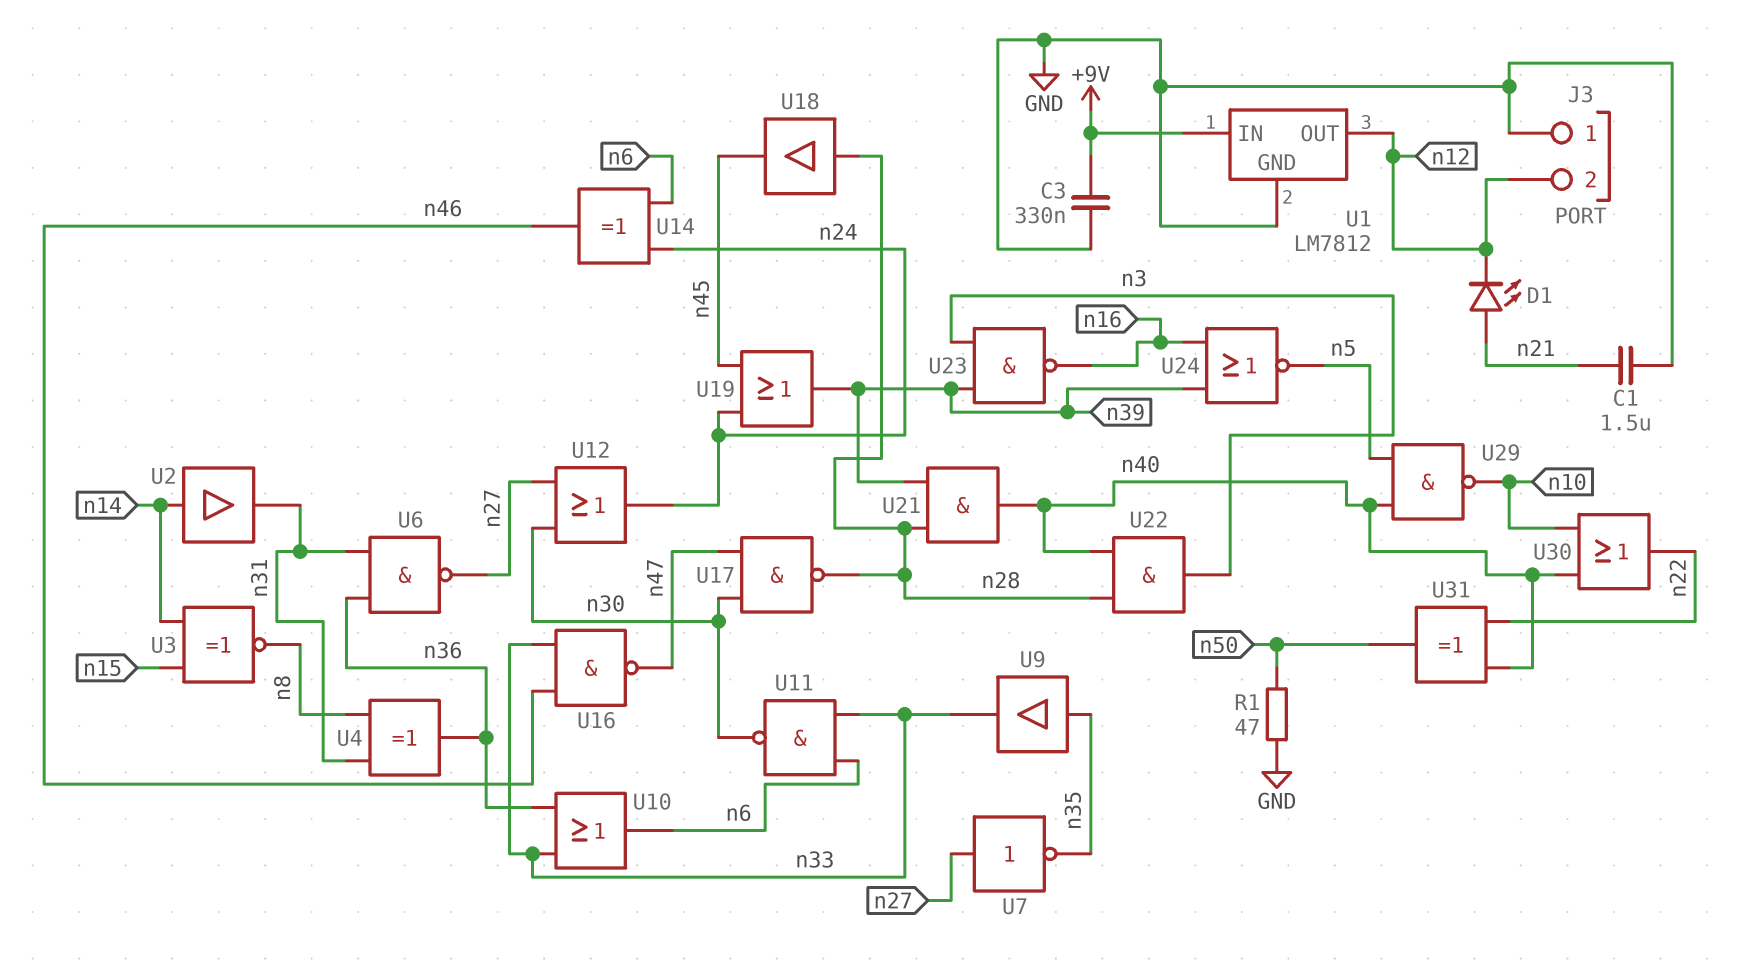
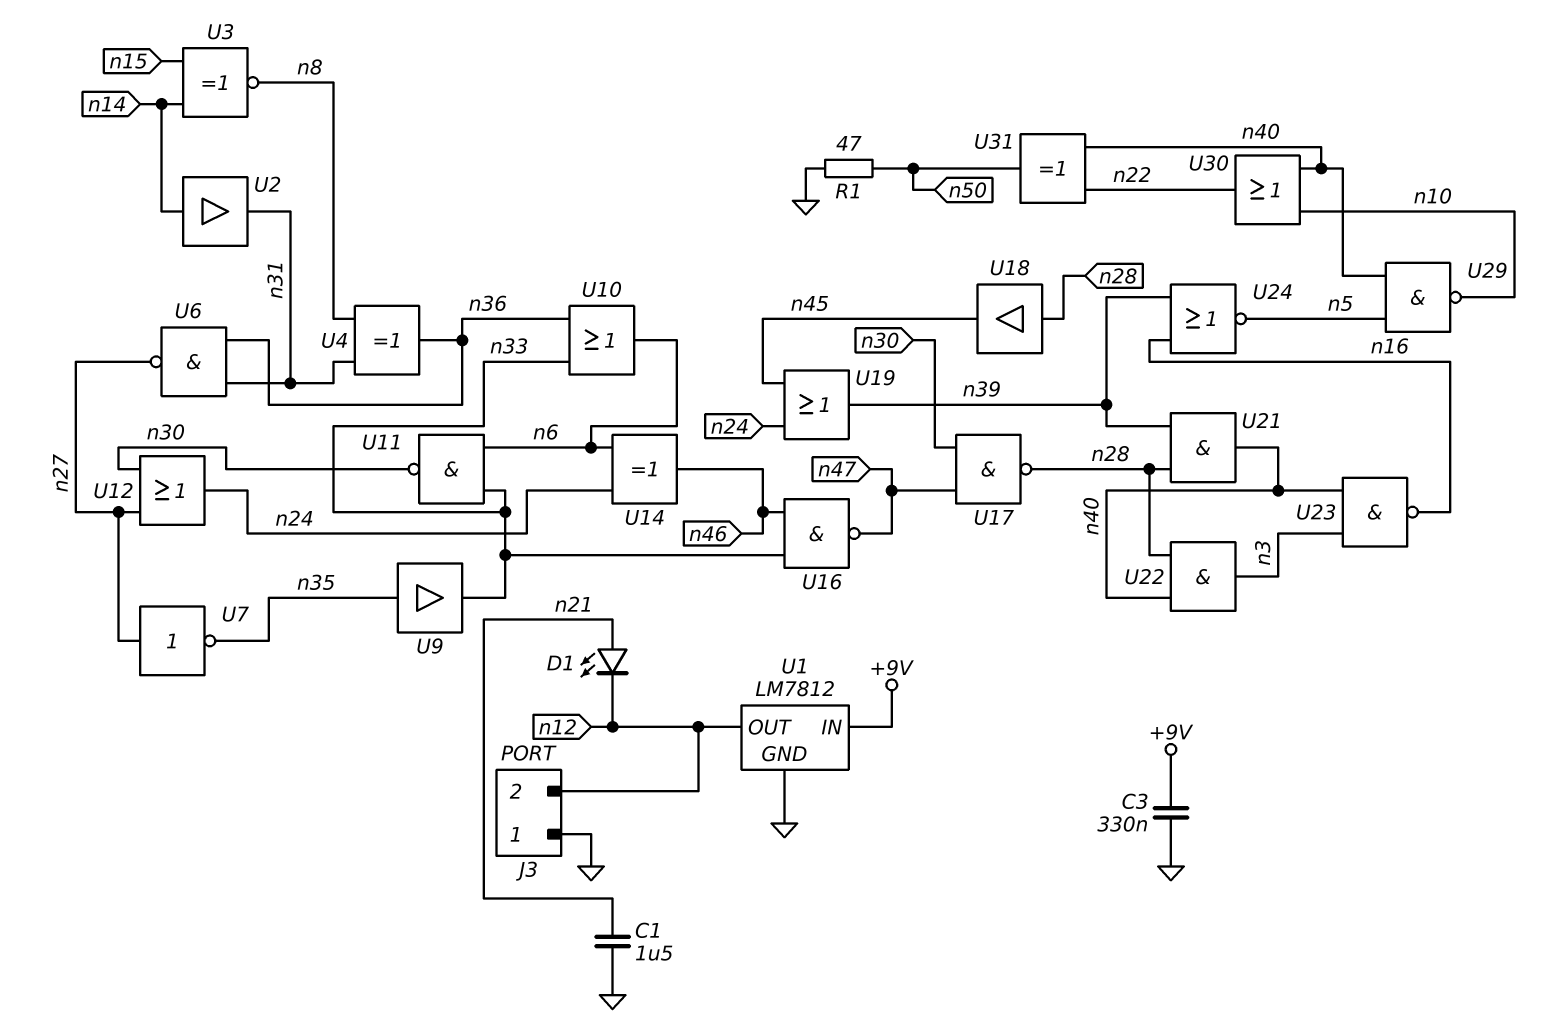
U23: NAND (in n3, in n39, out n16) -> NAND (in n3, in n40, out n16)

